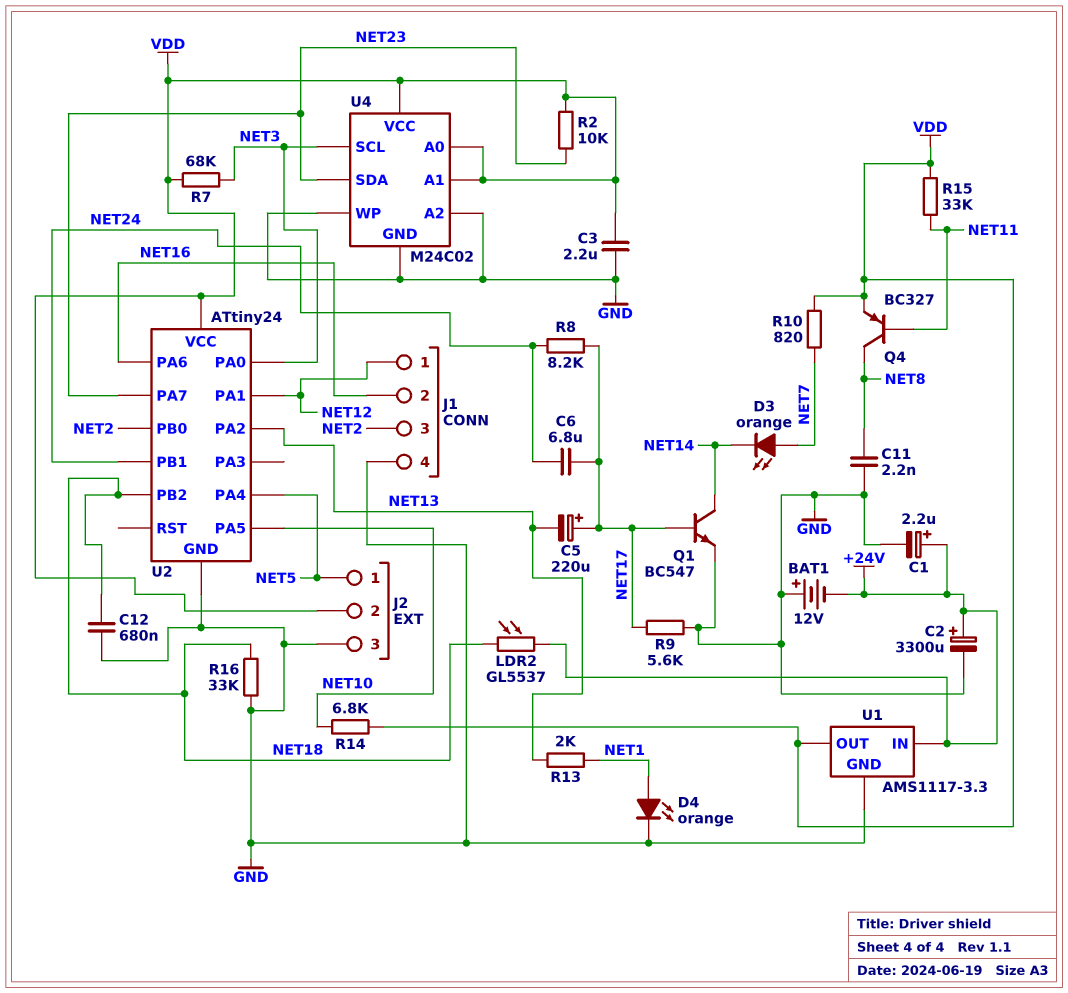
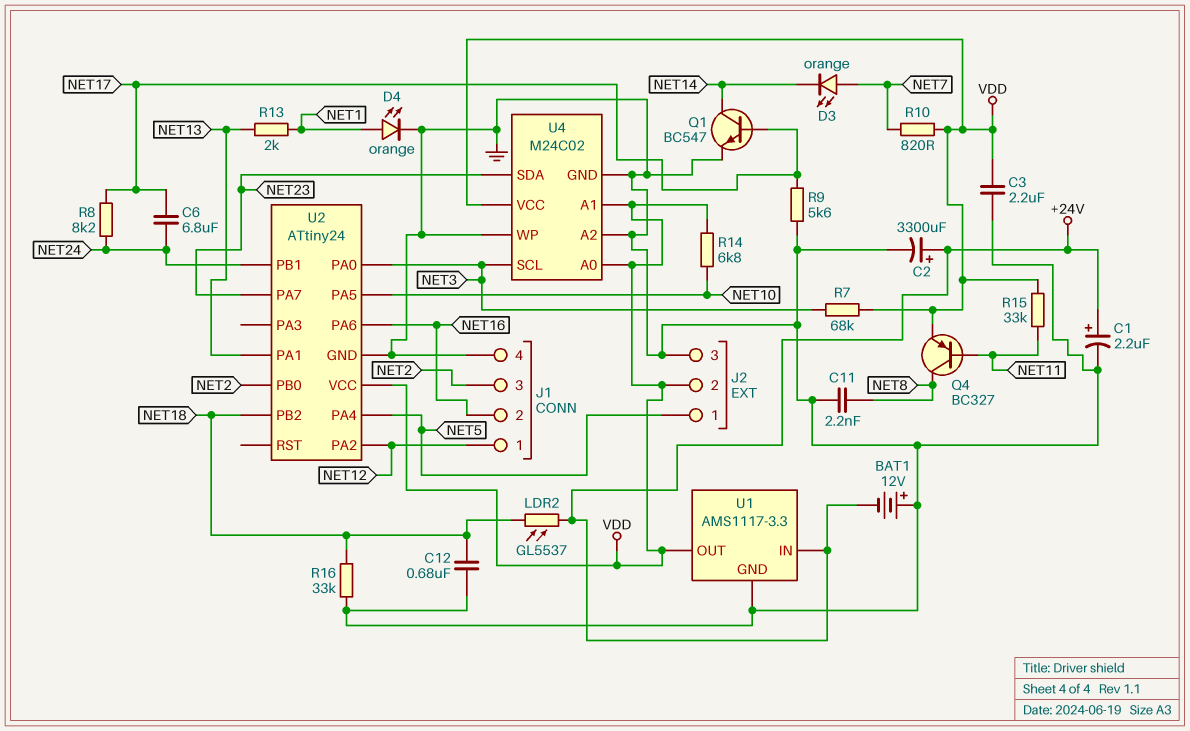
C5: 220uF (plus NET17, minus NET13) -> none
R2: 10k (NET23, VDD) -> none
U2 pin PA1: NET12 -> NET13
U2 pin PA2: NET13 -> NET12

